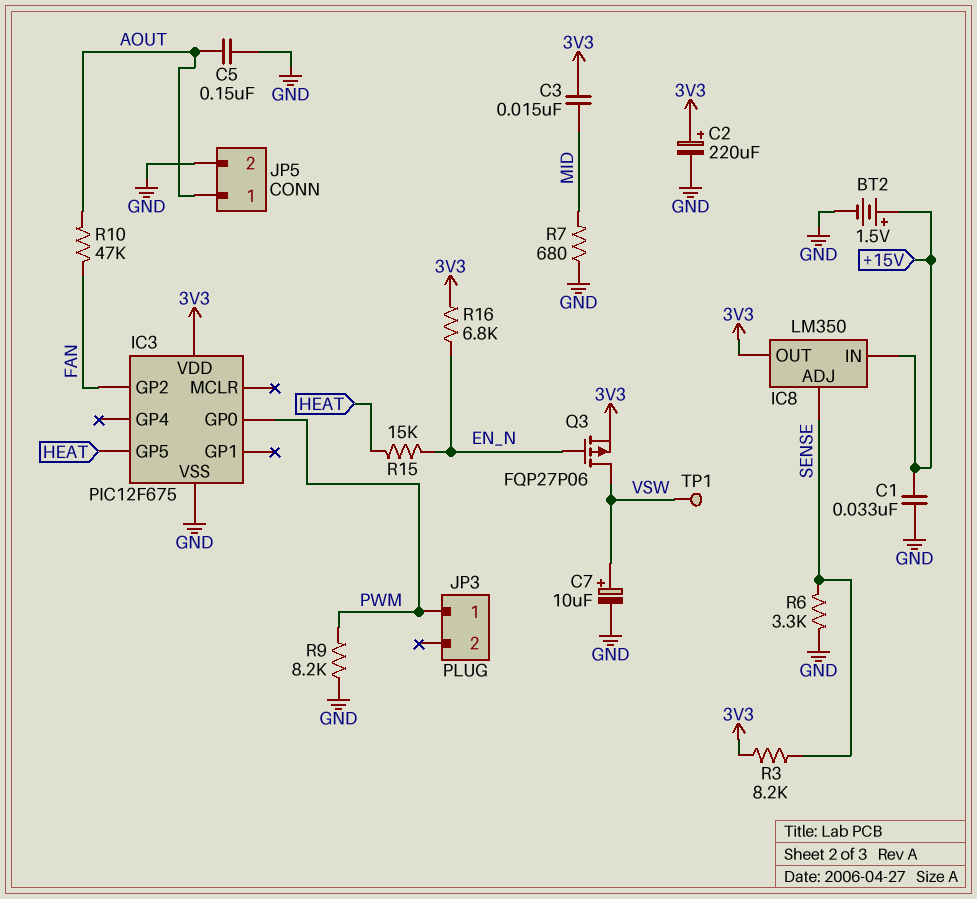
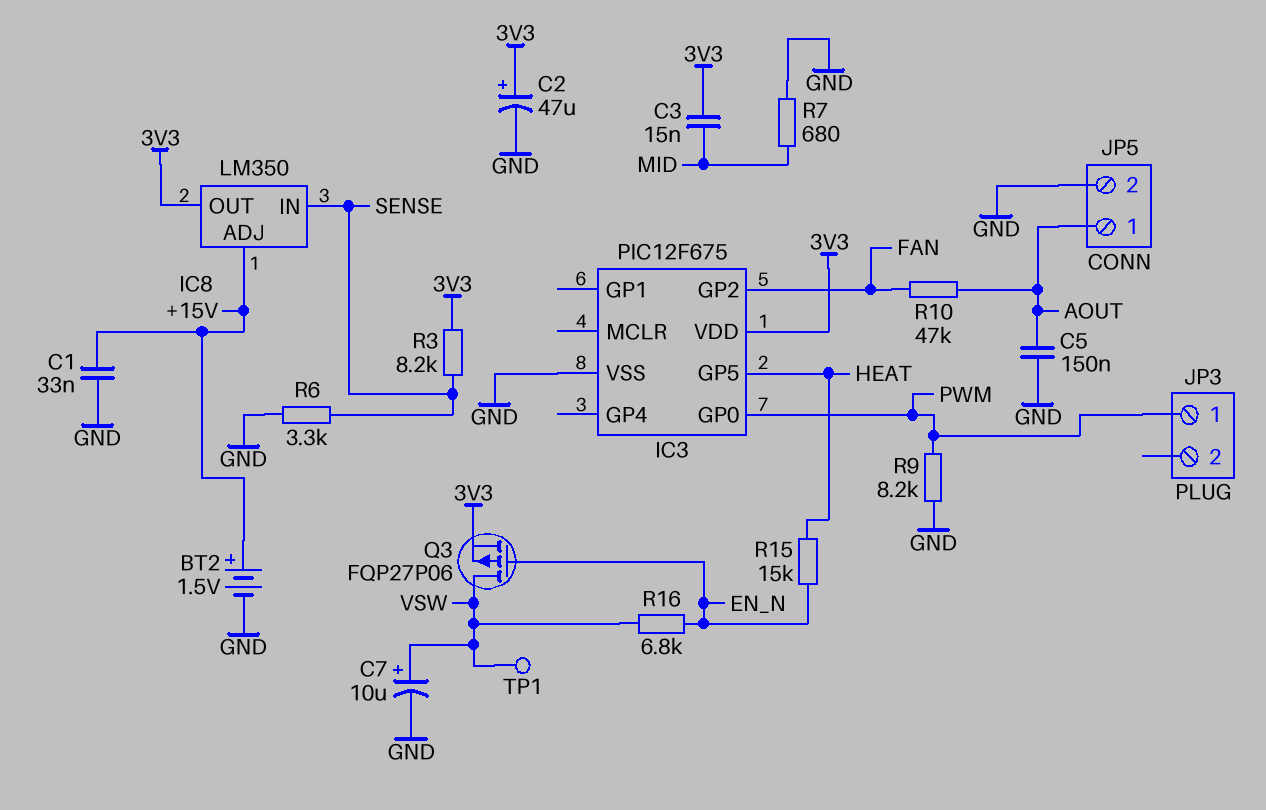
C2: 220uF (plus 3V3, minus GND) -> 47uF (plus 3V3, minus GND)
IC8 pin ADJ: SENSE -> +15V
IC8 pin IN: +15V -> SENSE
R16: 6.8k (3V3, EN_N) -> 6.8k (EN_N, VSW)

